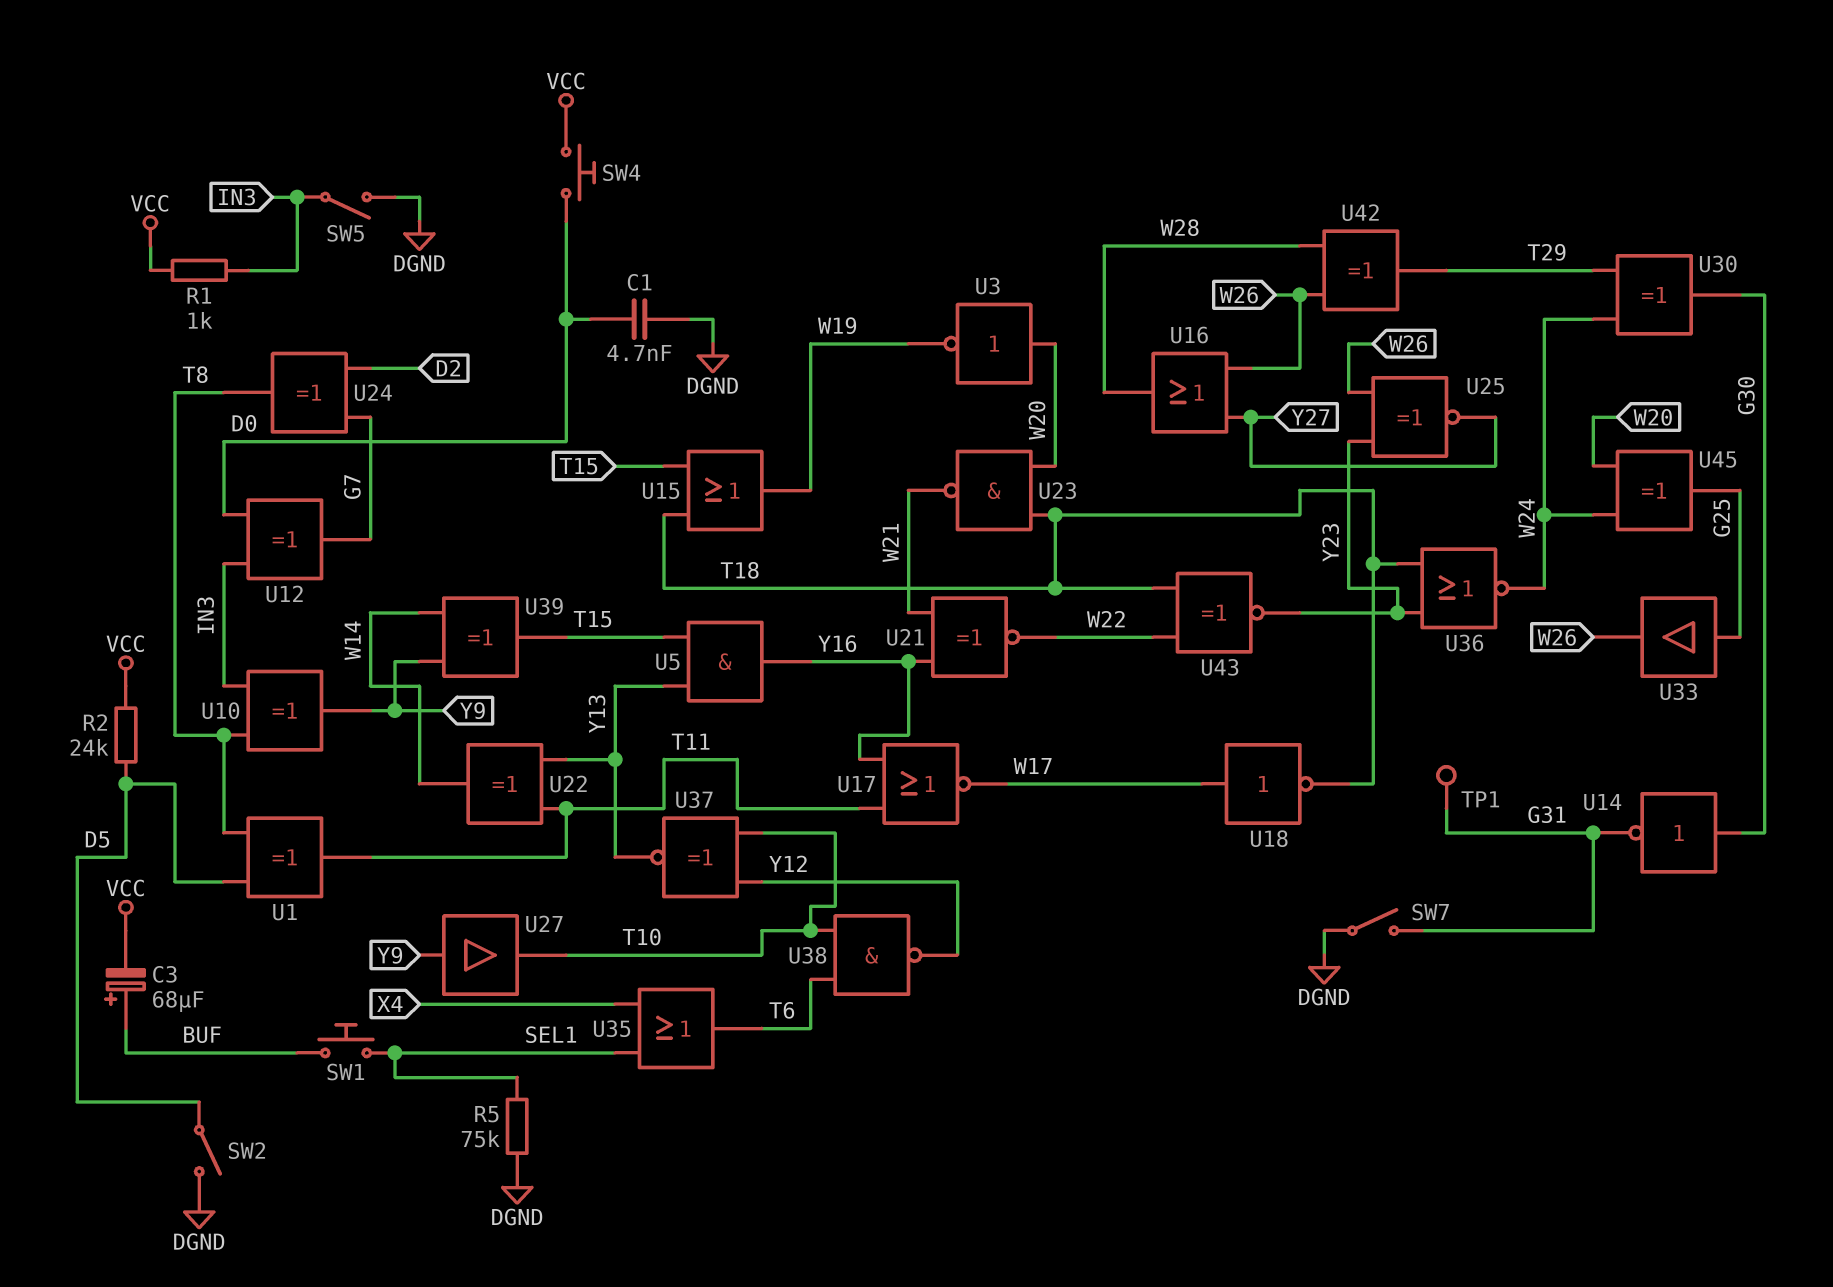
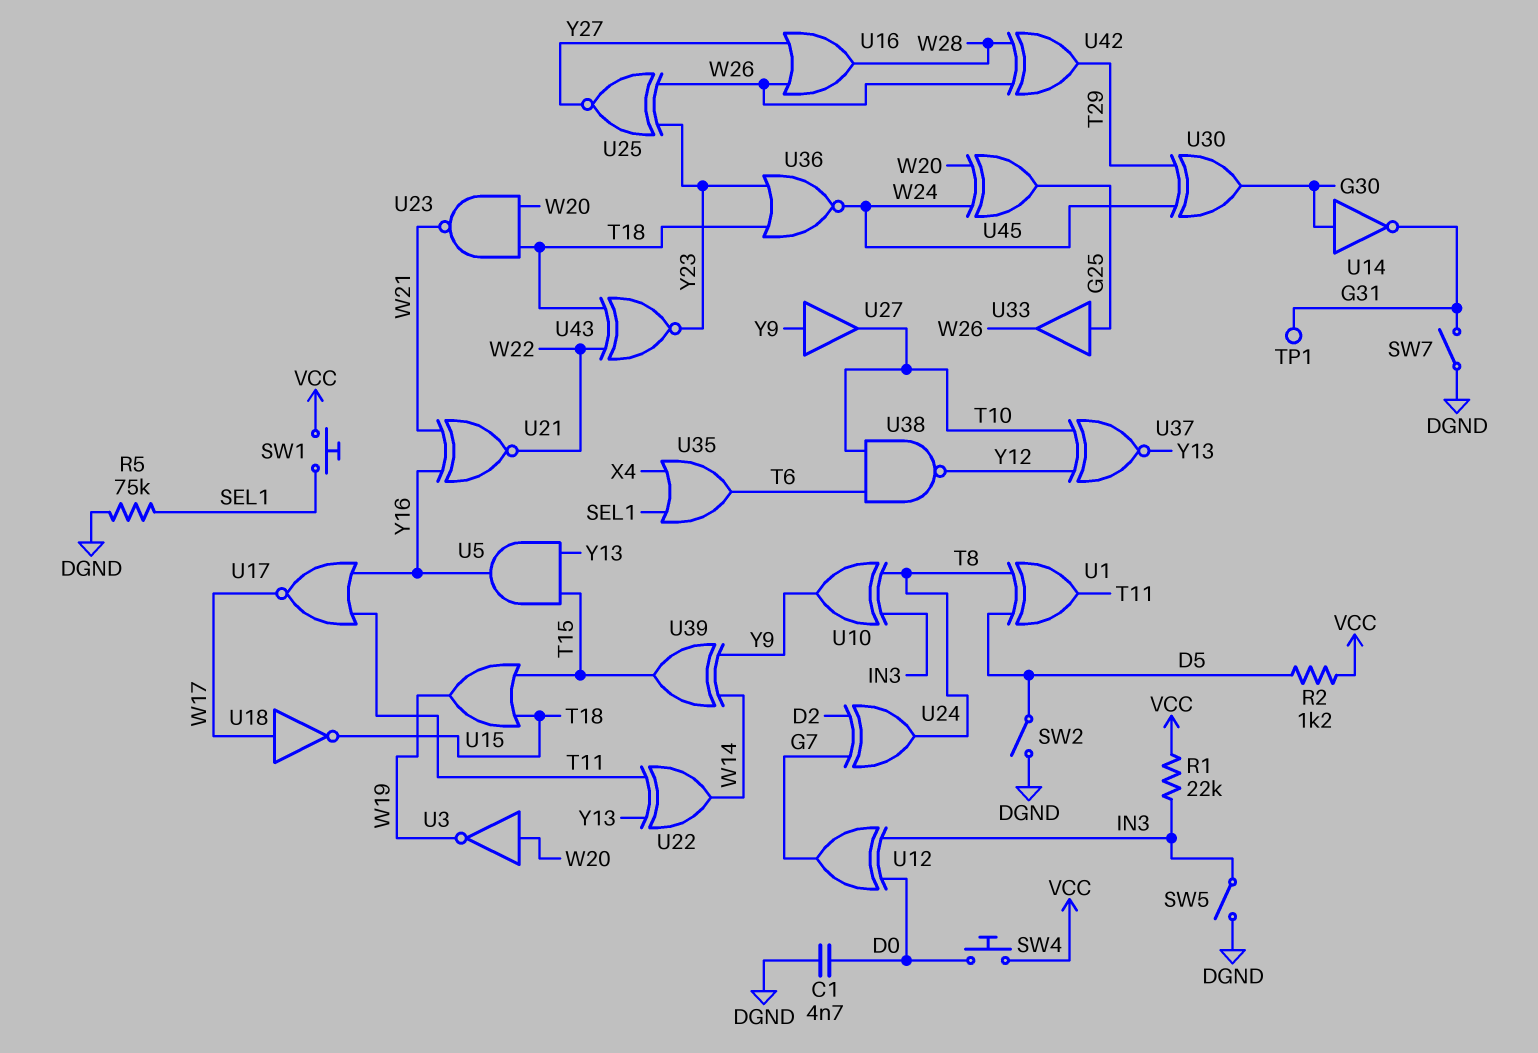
C3: 68uF (plus BUF, minus VCC) -> none
R1: 1k (IN3, VCC) -> 22k (IN3, VCC)
R2: 24k (D5, VCC) -> 1.2k (D5, VCC)
SW1: button (BUF, SEL1) -> button (SEL1, VCC)

